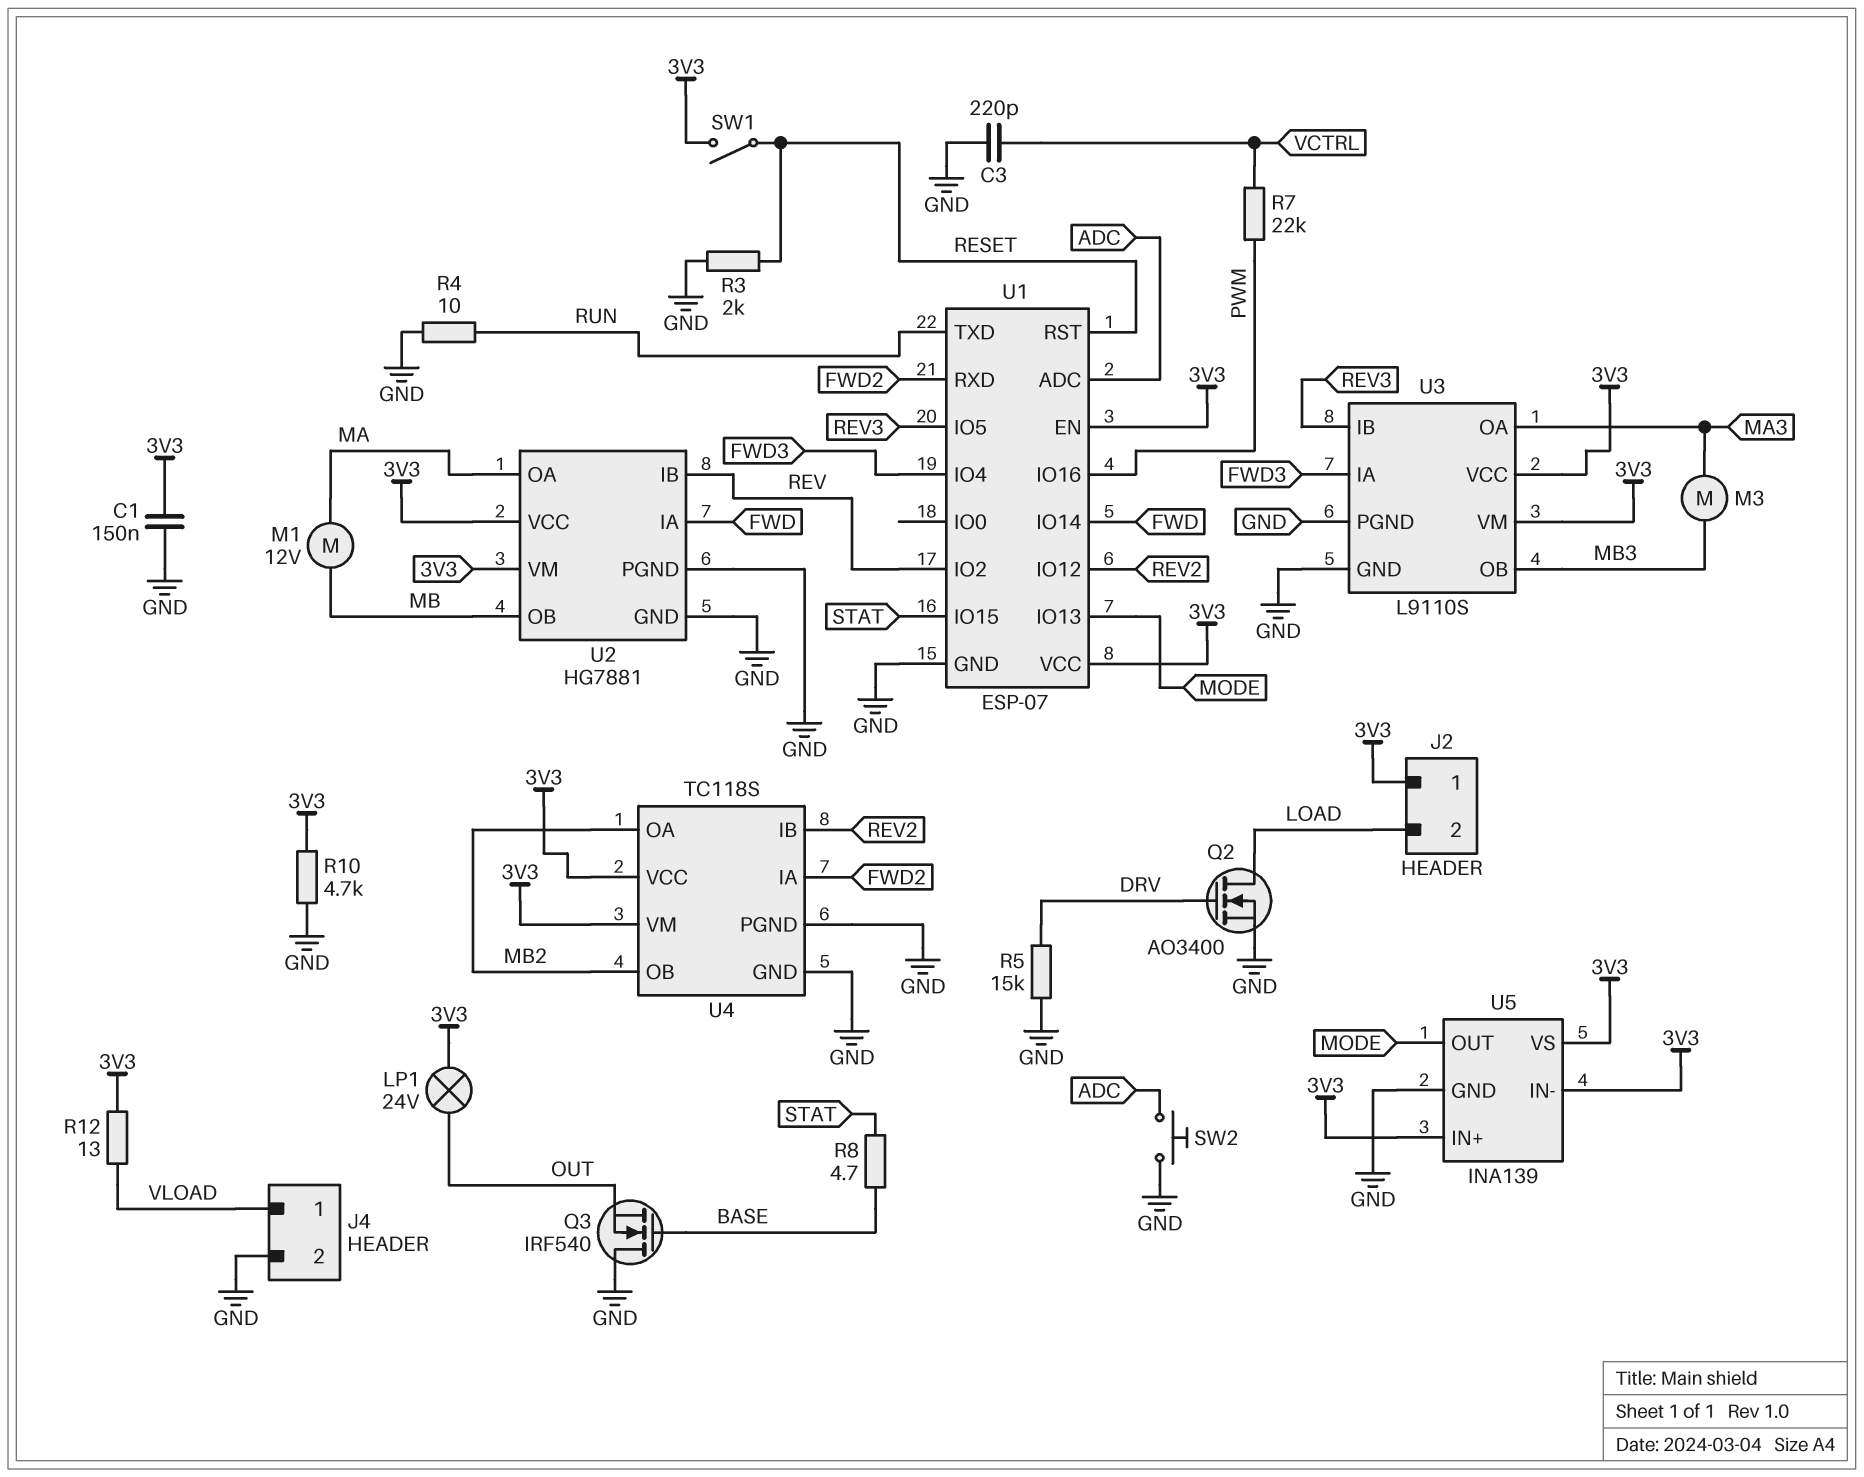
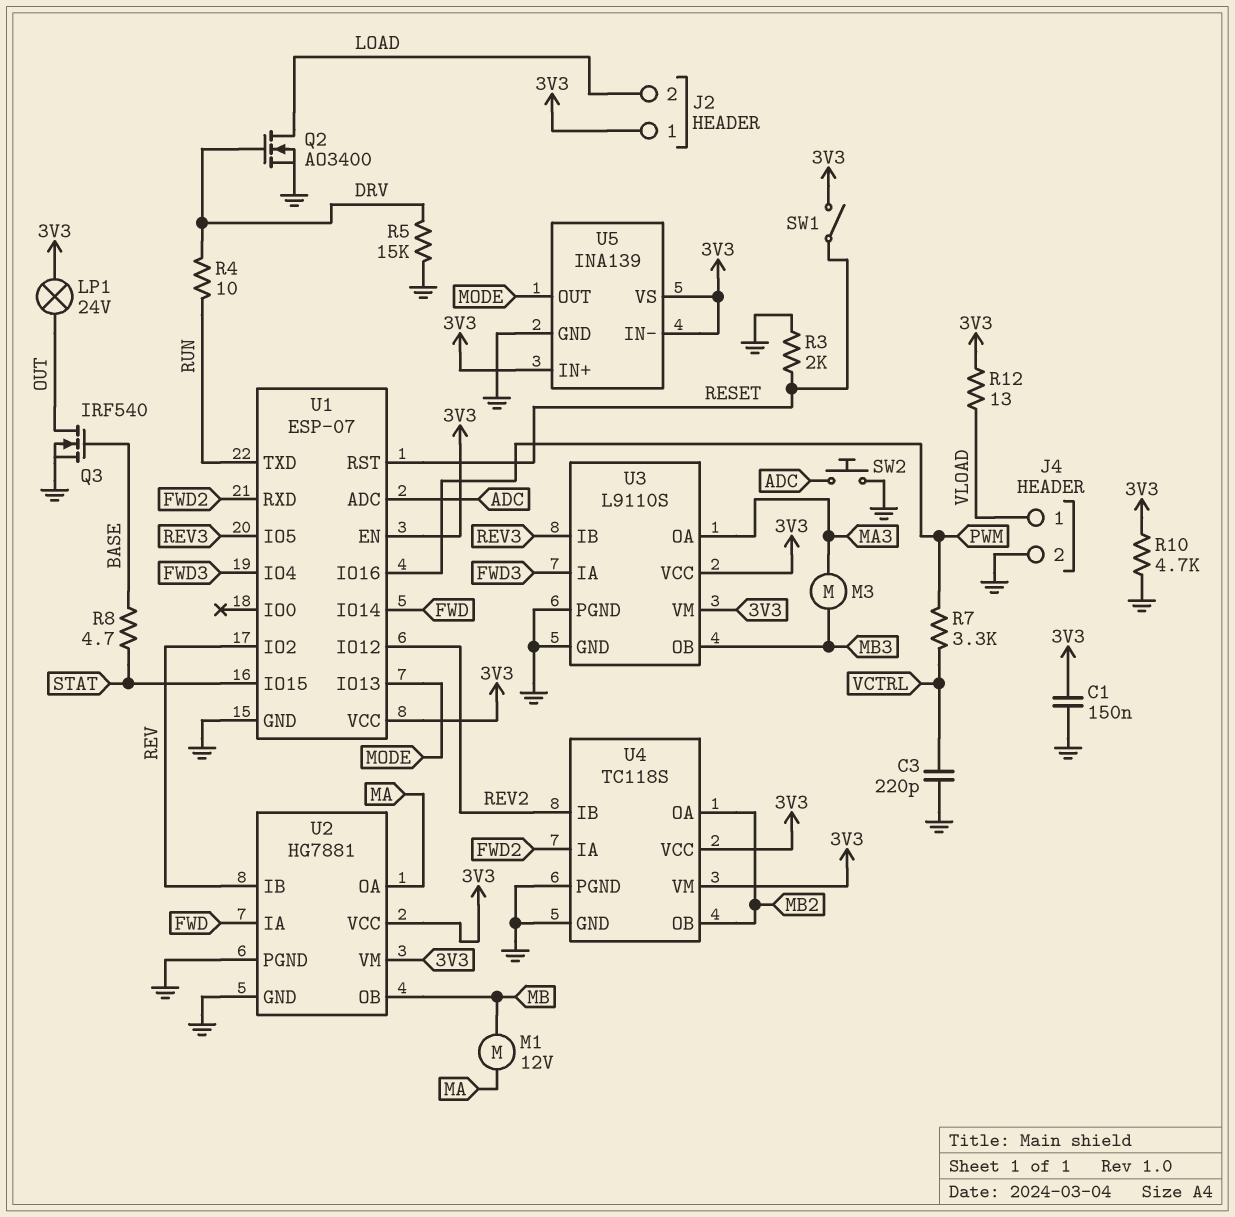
Q3: NMOS IRF540 (G BASE, D GND, S OUT) -> NMOS IRF540 (G BASE, D OUT, S GND)
R4: 10 (GND, RUN) -> 10 (DRV, RUN)
R7: 22k (PWM, VCTRL) -> 3.3k (PWM, VCTRL)

